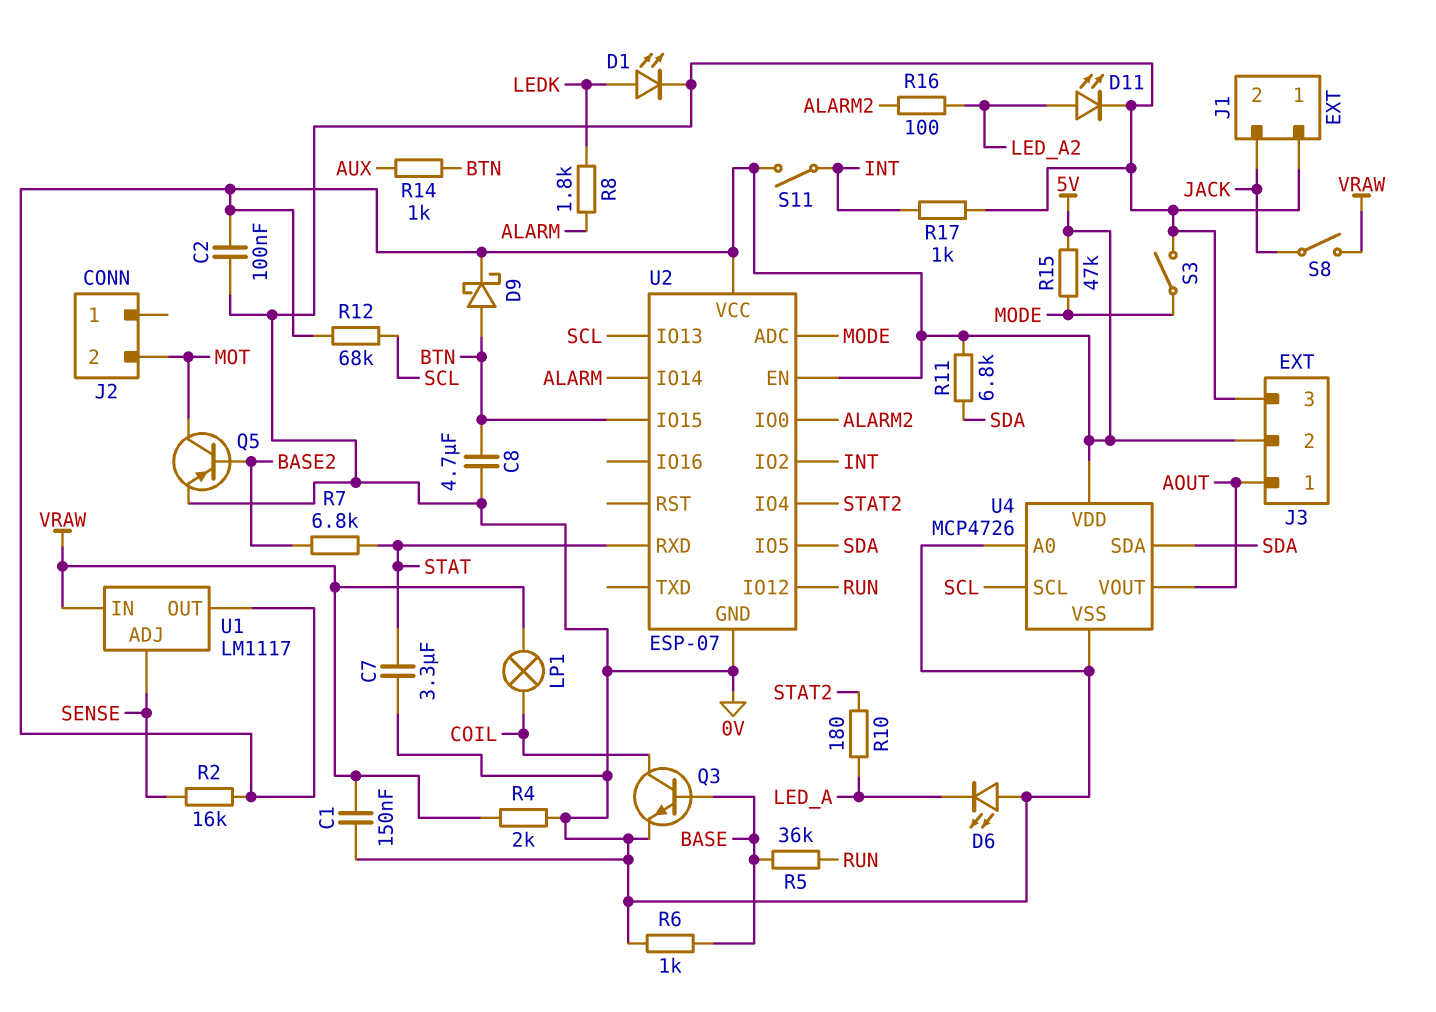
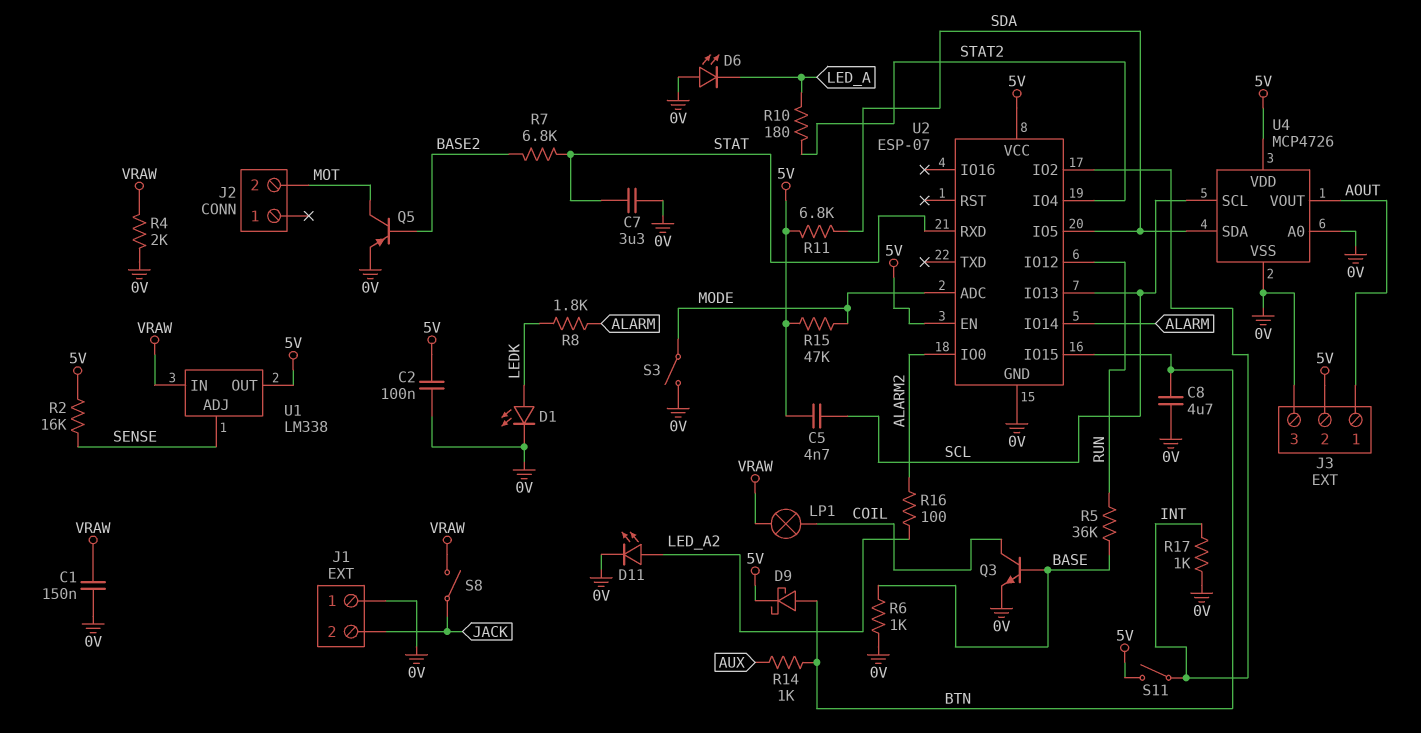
C5: none -> 4.7nF (5V, SCL)
R12: 68k (5V, SCL) -> none
U1: LM1117 -> LM338

